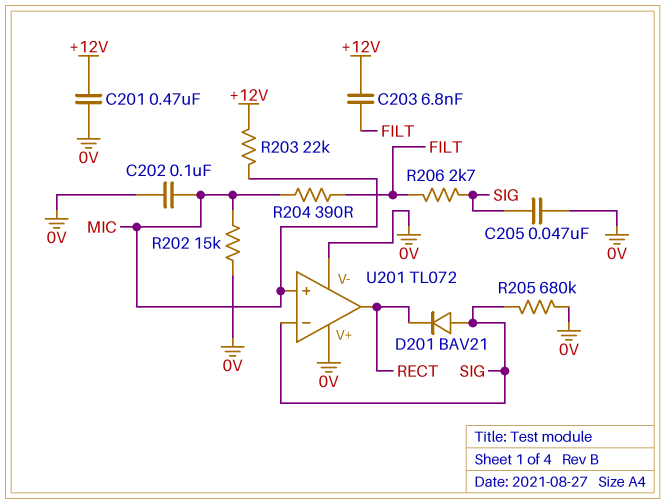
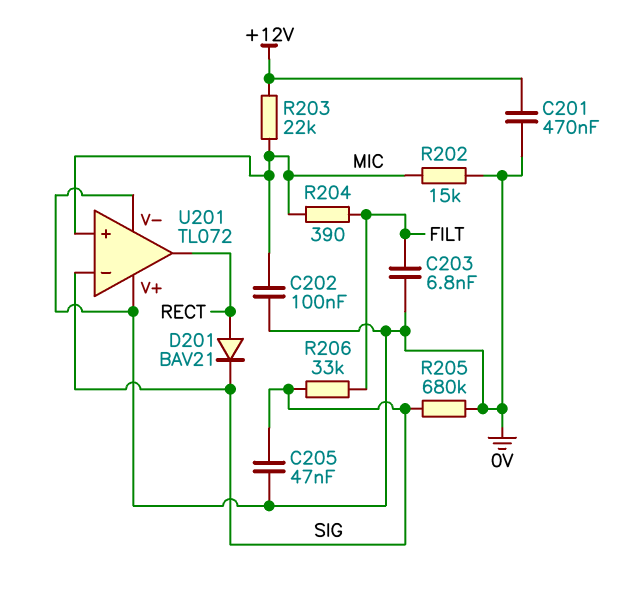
C203: 6.8nF (+12V, FILT) -> 6.8nF (0V, FILT)
D201: diode BAV21 (A SIG, K RECT) -> diode BAV21 (A RECT, K SIG)
R206: 2.7k (FILT, SIG) -> 33k (FILT, SIG)

